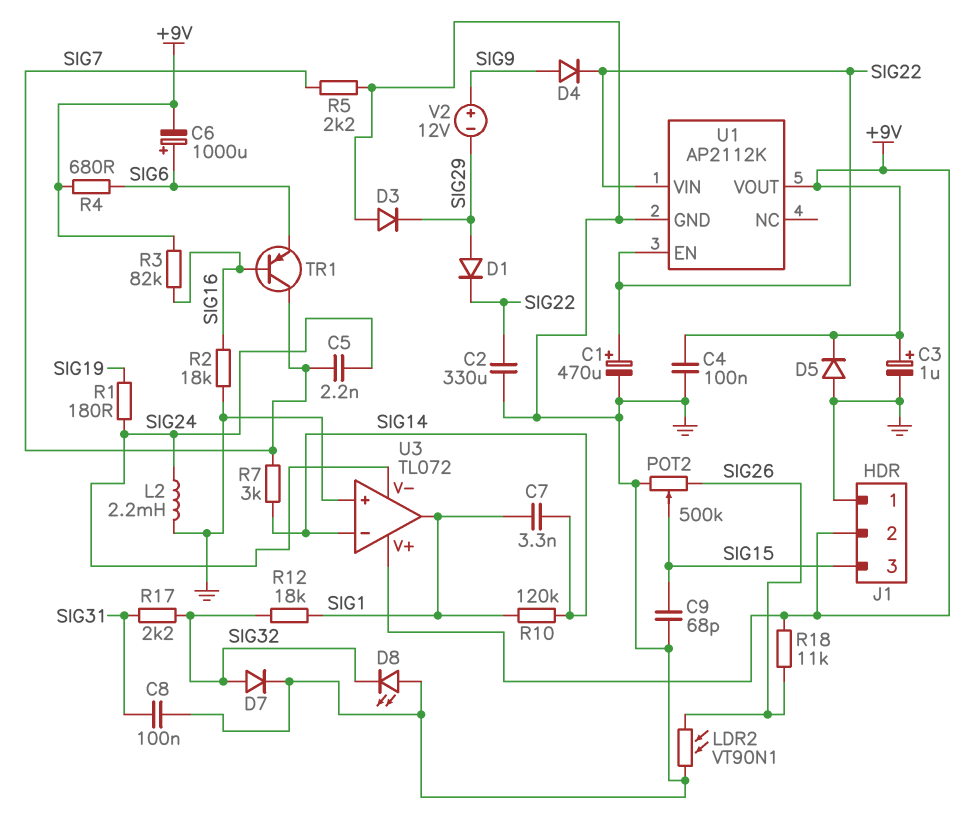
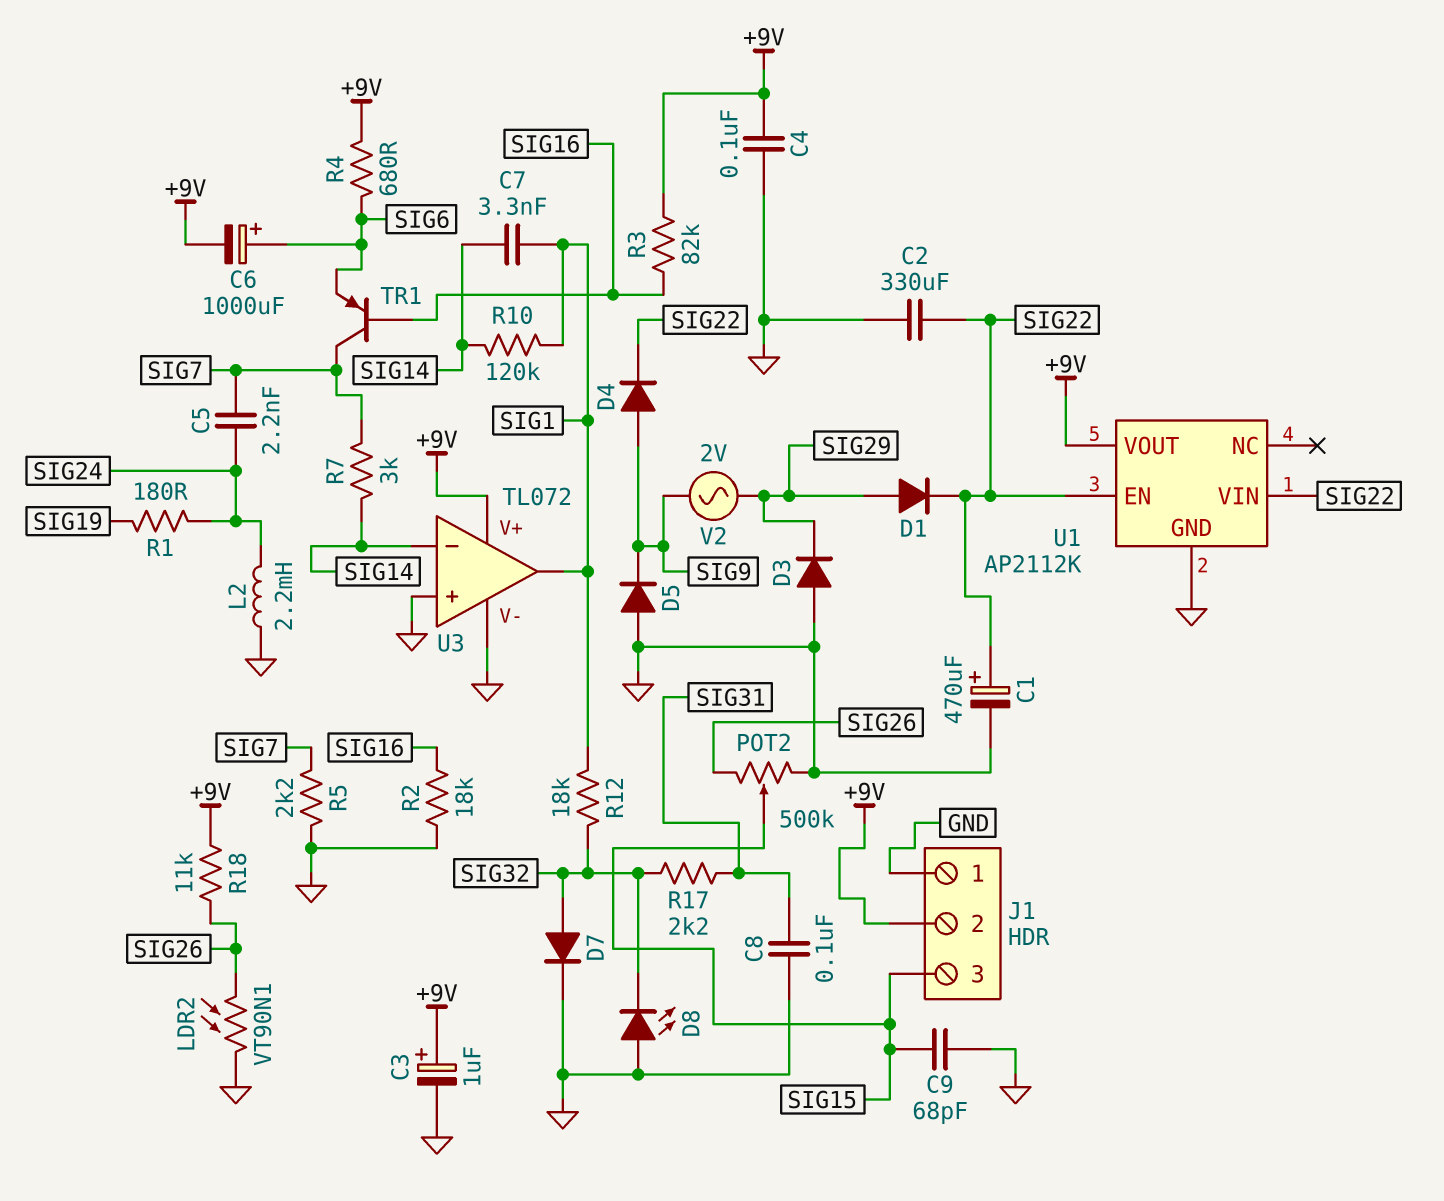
D5: diode (A GND, K +9V) -> diode (A GND, K SIG9)
U3 pin V-: SIG24 -> GND
V2: 12V (plus SIG9, minus SIG29) -> AC 2V (SIG9, SIG29)

